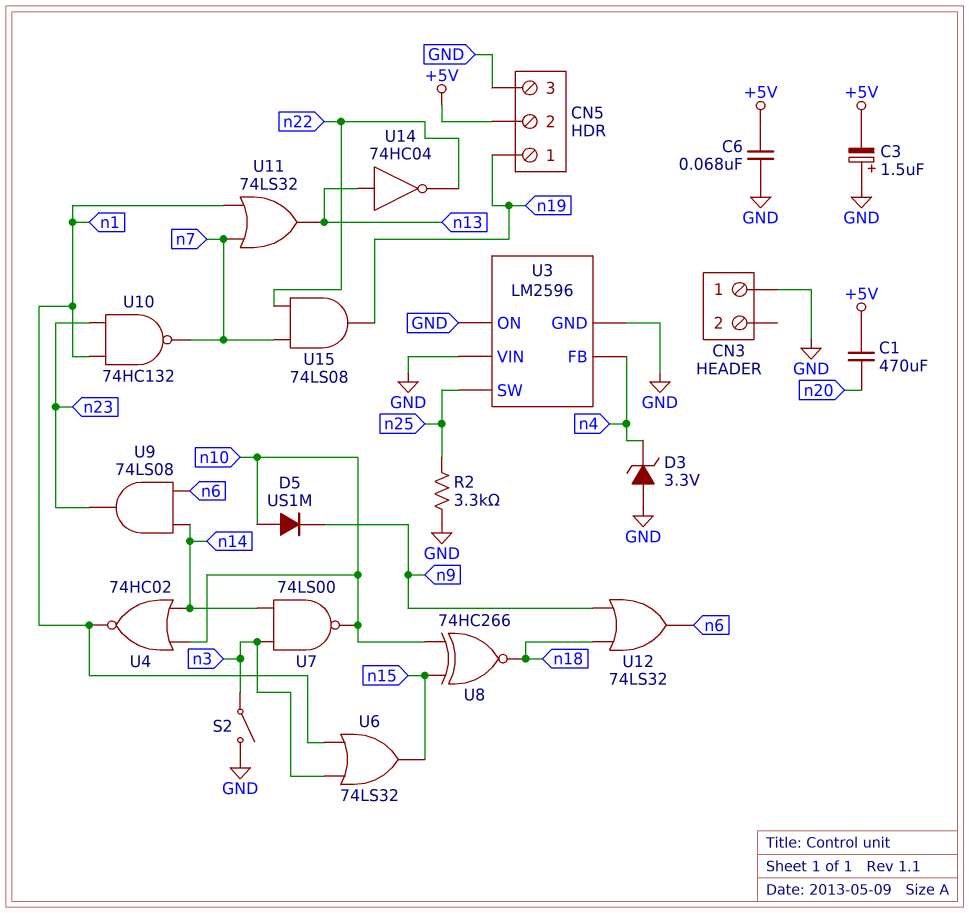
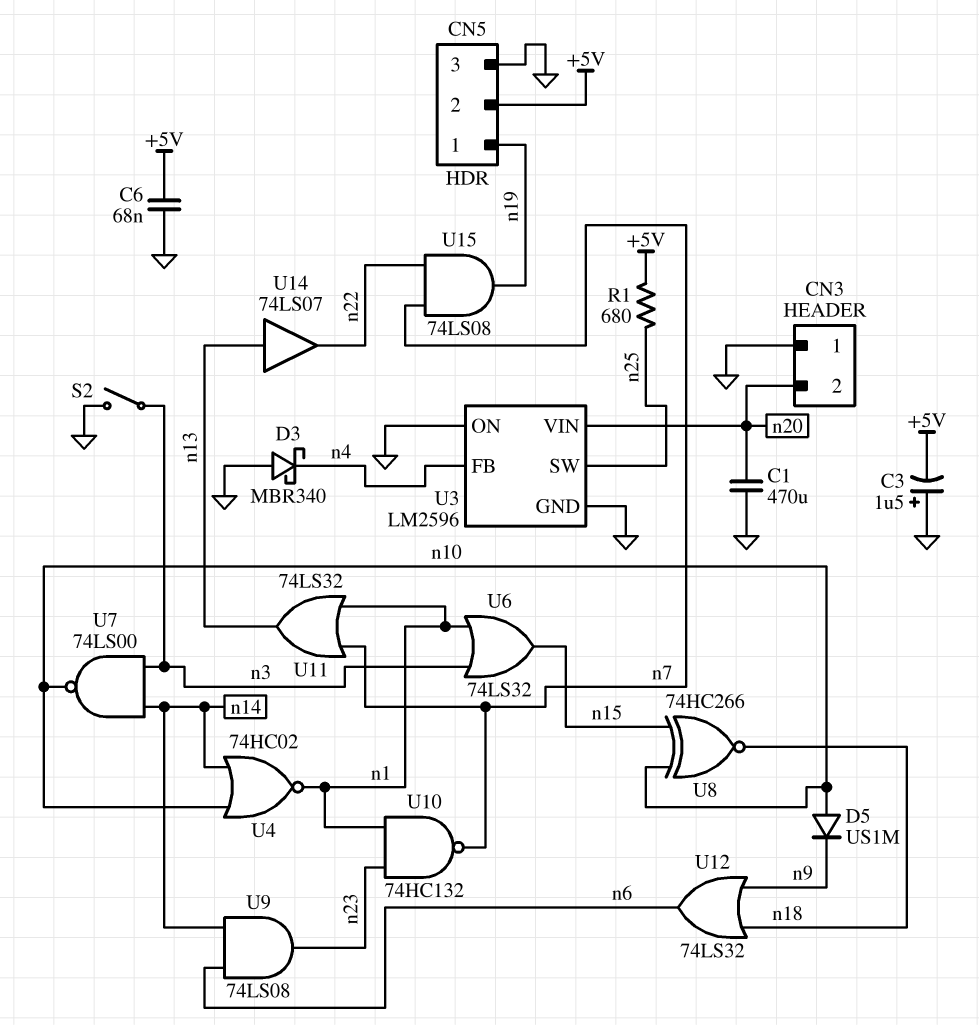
C1: 470uF (+5V, n20) -> 470uF (GND, n20)
CN3 pin 2: none -> n20
D3: zener 3.3V (A GND, K n4) -> schottky MBR340 (A GND, K n4)
R1: none -> 680 (+5V, n25)
R2: 3.3k (GND, n25) -> none
U3 pin VIN: GND -> n20
U14: NOT 74HC04 (in n13, out n22) -> buffer 74LS07 (in n13, out n22)

